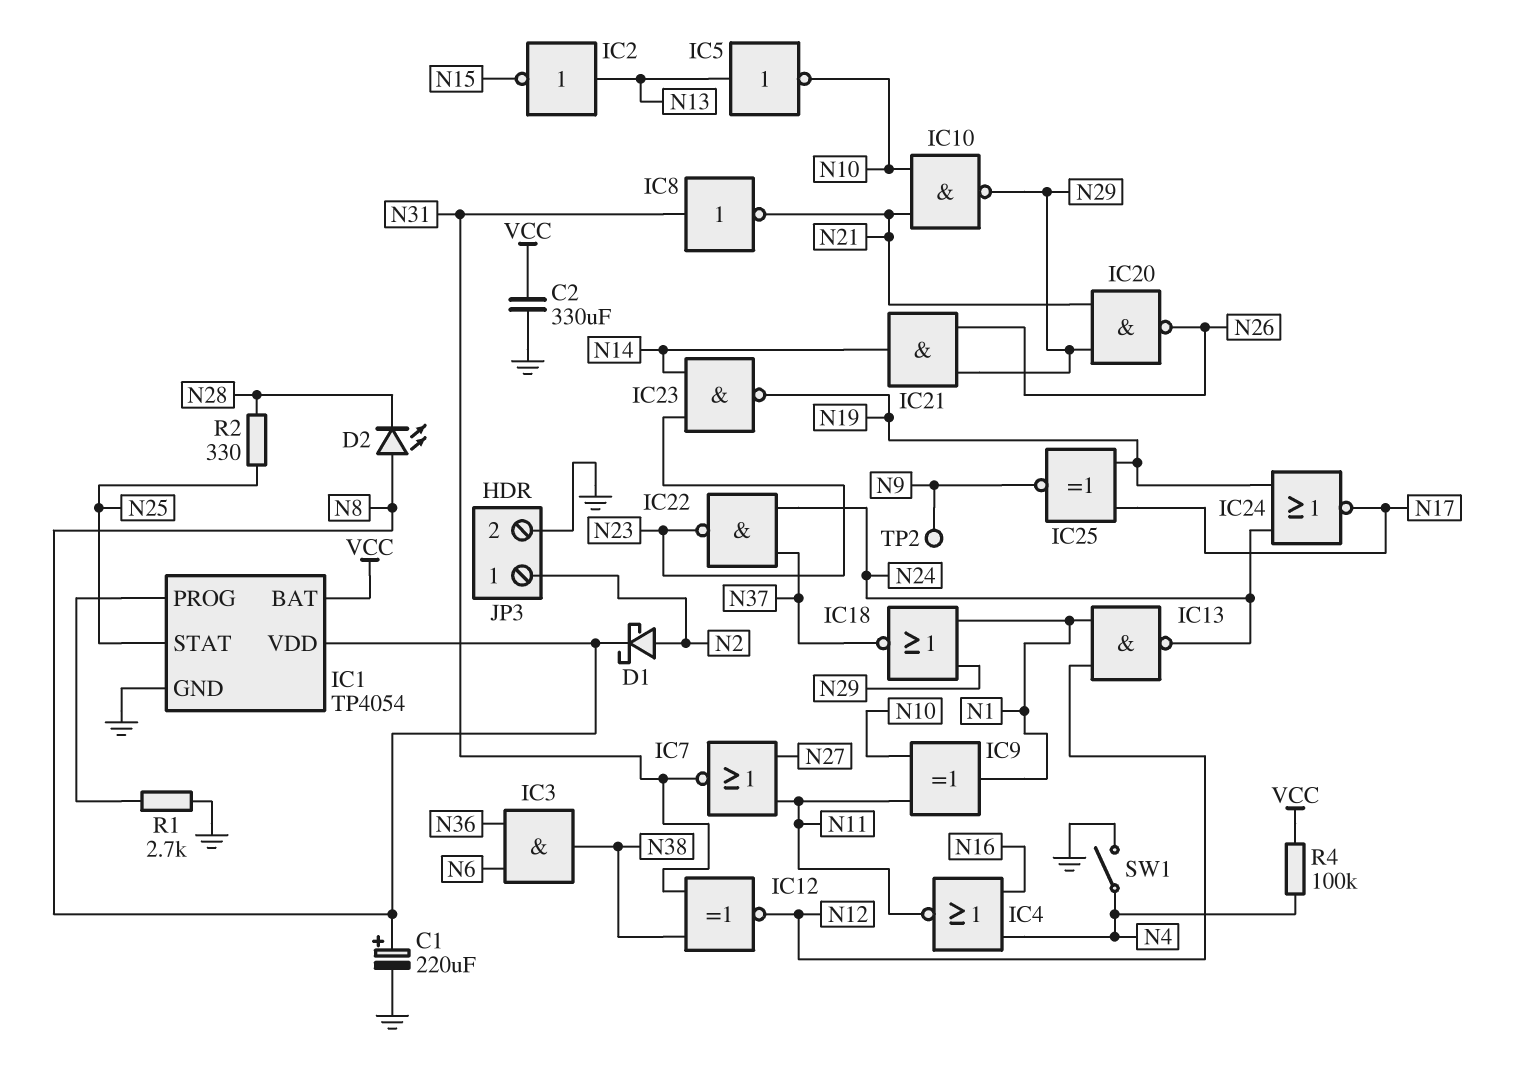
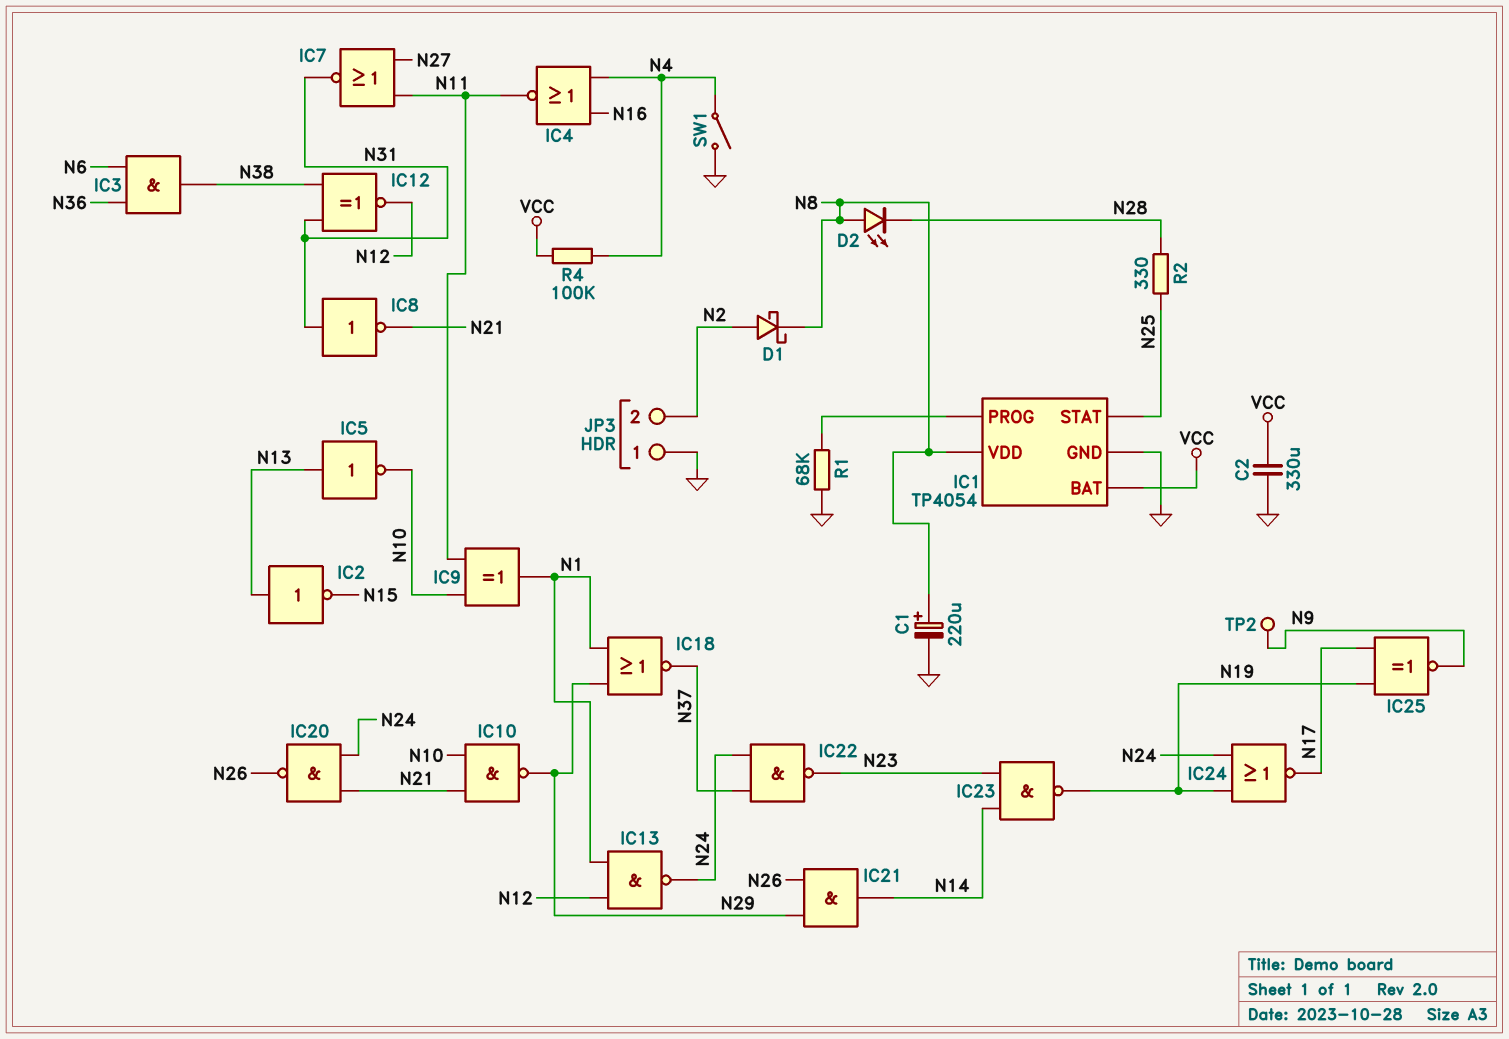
IC20: NAND (in N21, in N29, out N26) -> NAND (in N21, in N24, out N26)
JP3 pin 1: N2 -> GND
JP3 pin 2: GND -> N2
R1: 2.7k (GND, IC1/PROG) -> 68k (GND, IC1/PROG)

